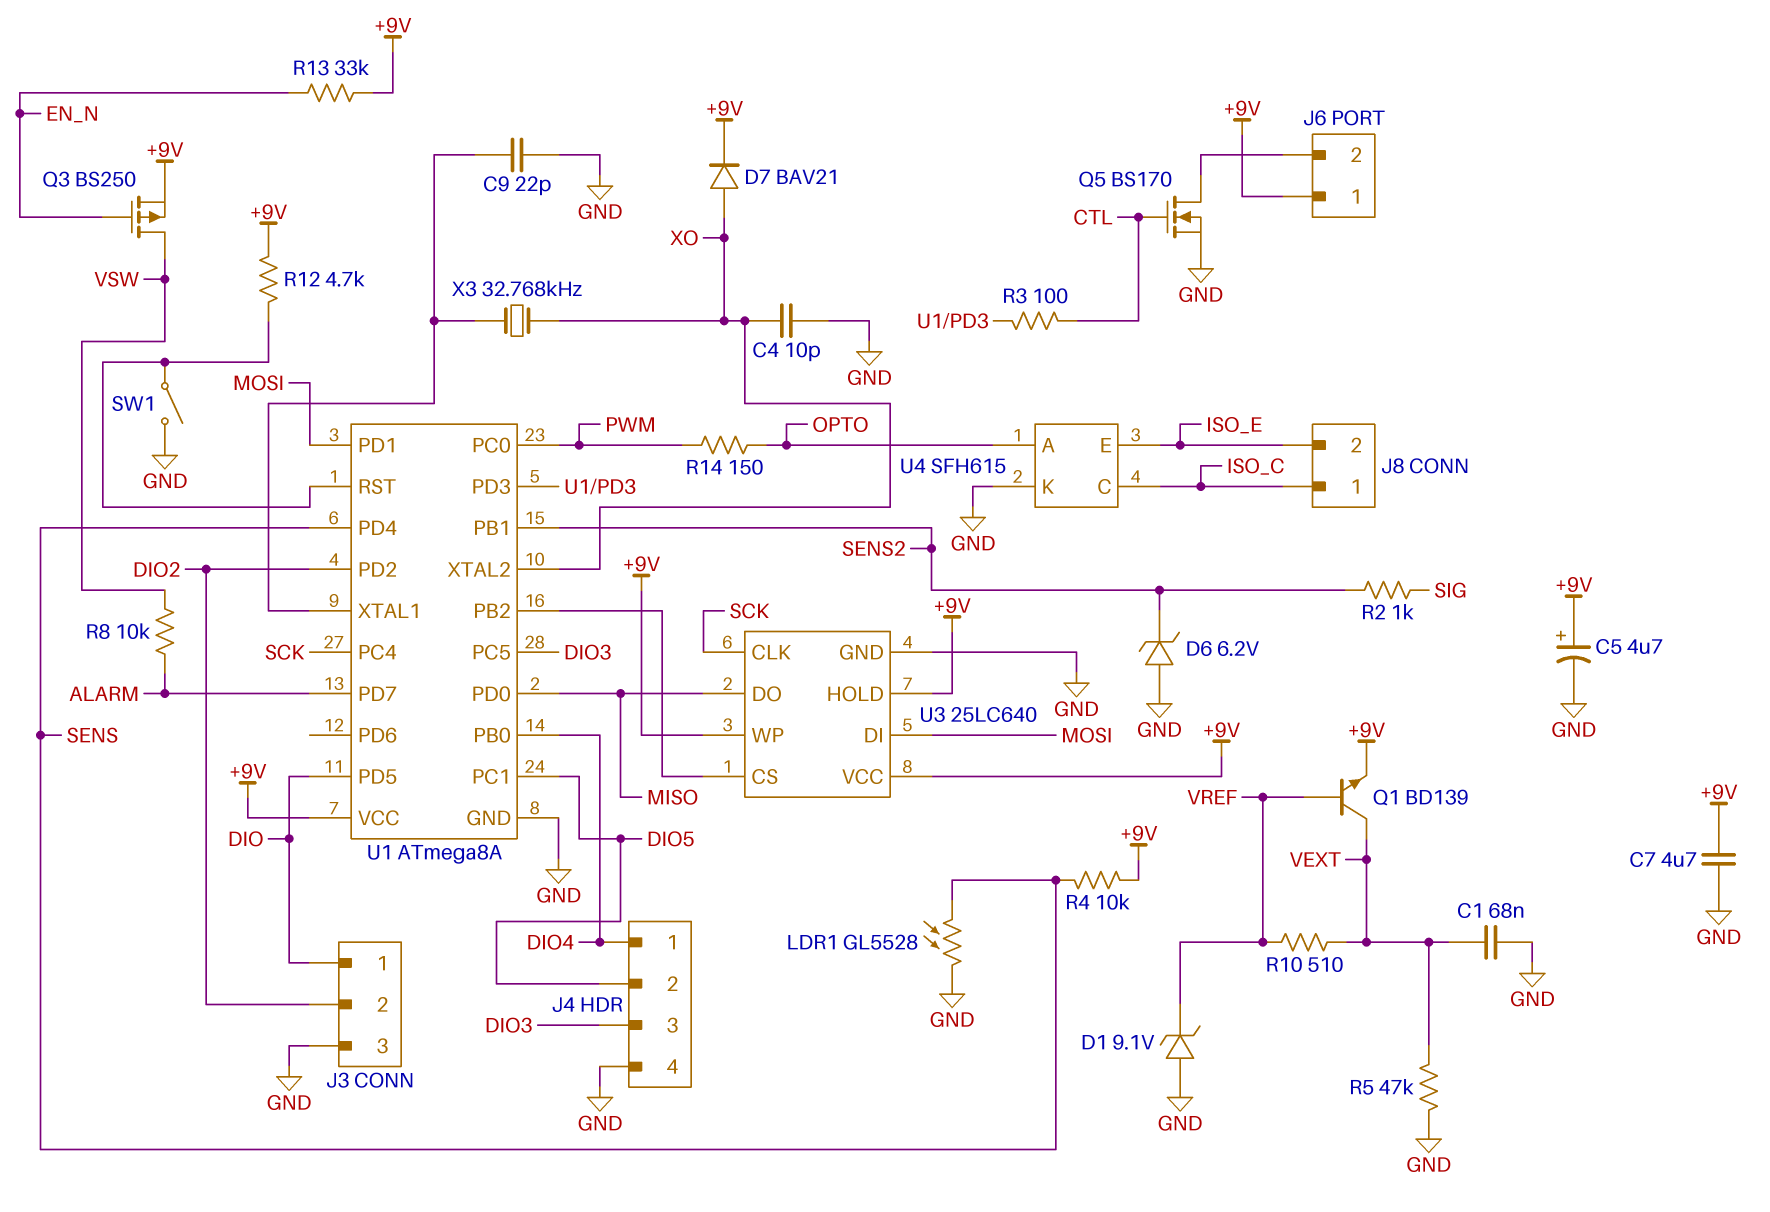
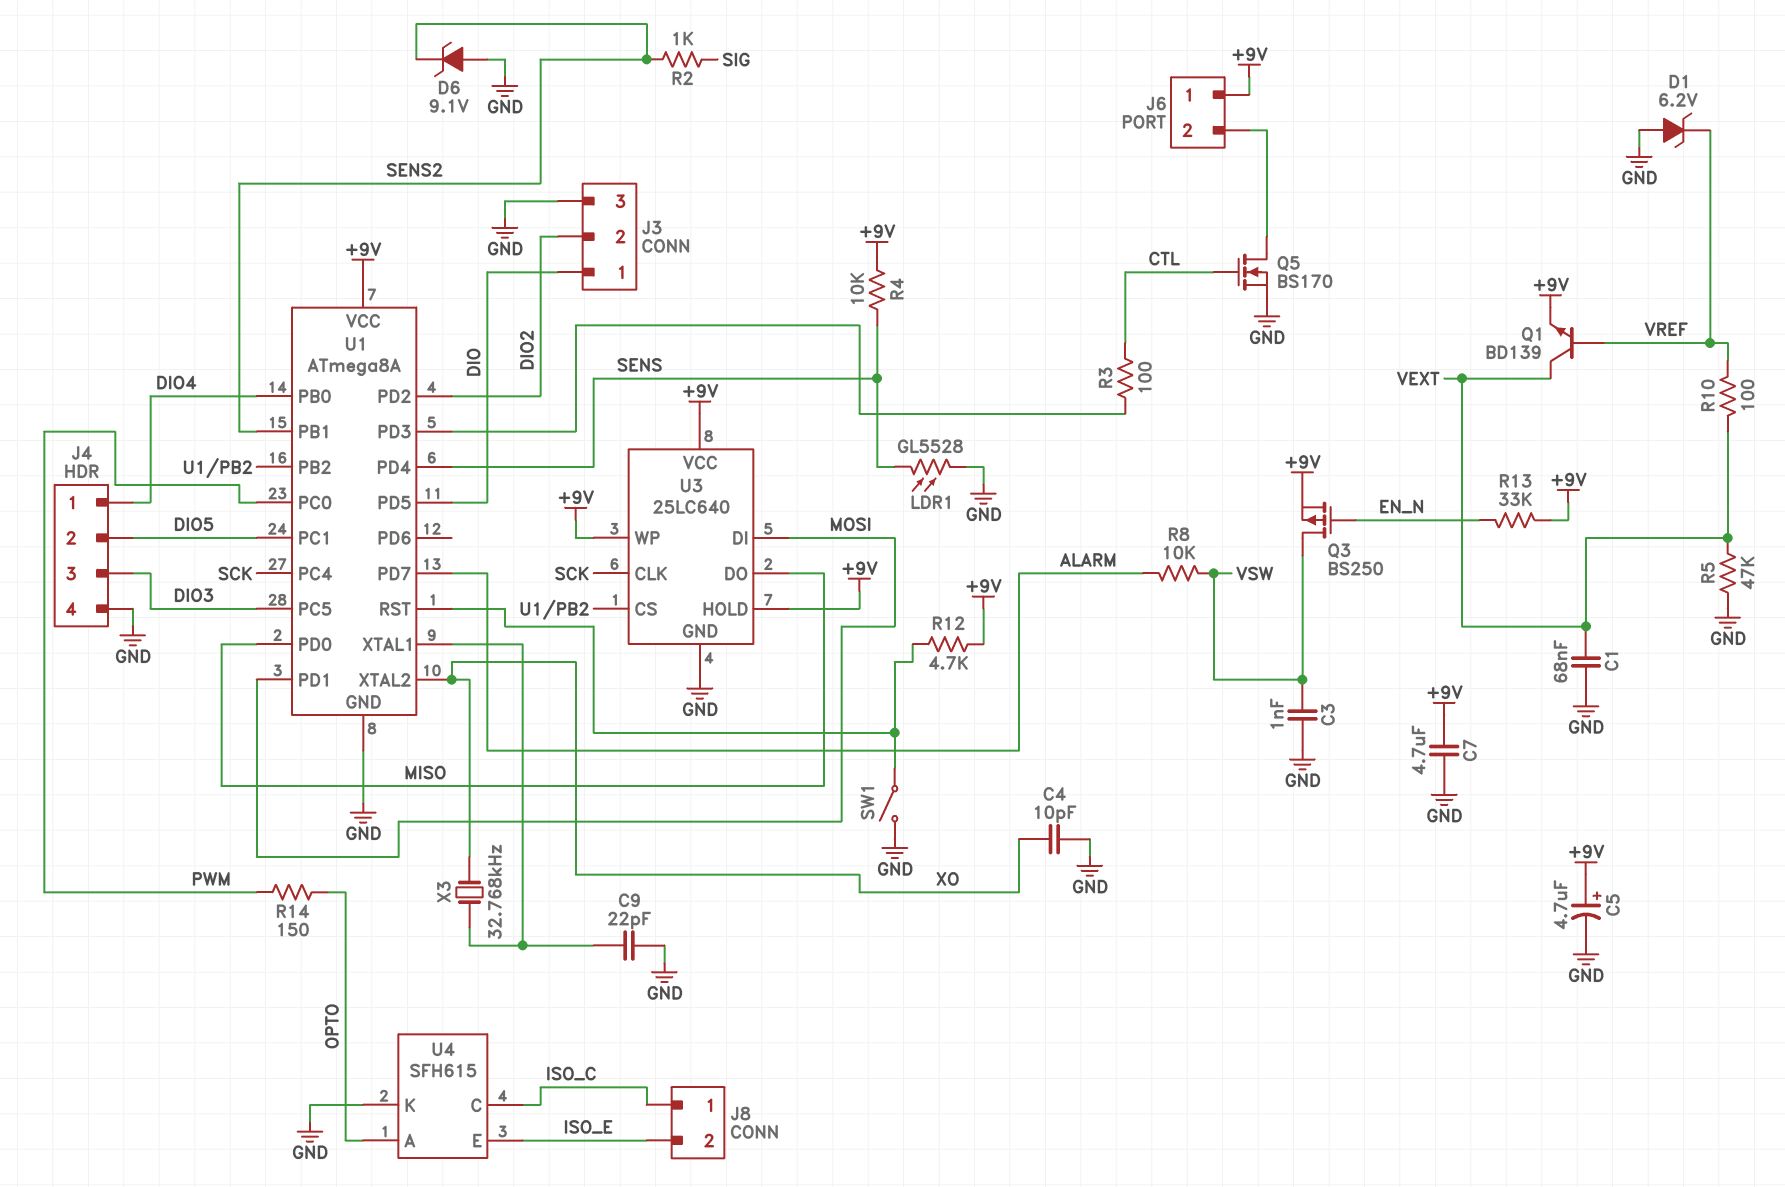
C3: none -> 1nF (GND, VSW)
D1: zener 9.1V (A GND, K VREF) -> zener 6.2V (A GND, K VREF)
D6: zener 6.2V (A GND, K SENS2) -> zener 9.1V (A GND, K SENS2)
D7: diode BAV21 (A XO, K +9V) -> none
R10: 510 (VEXT, VREF) -> 100 (VEXT, VREF)

